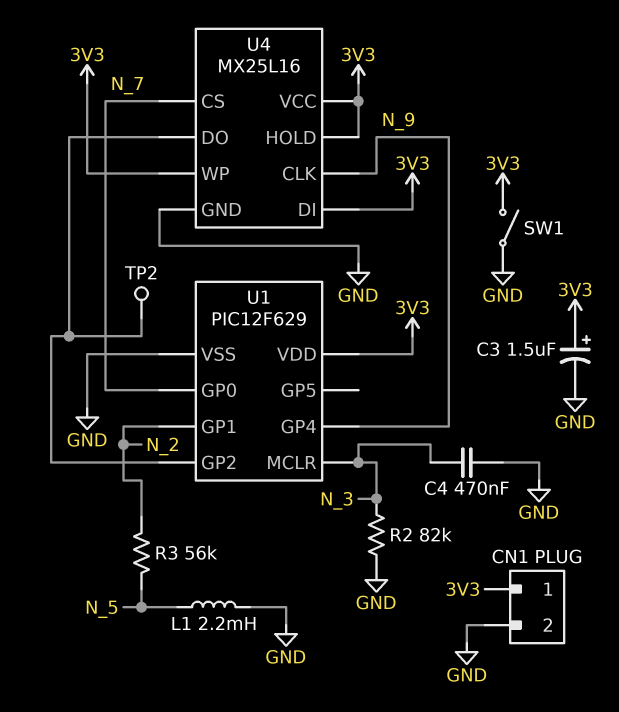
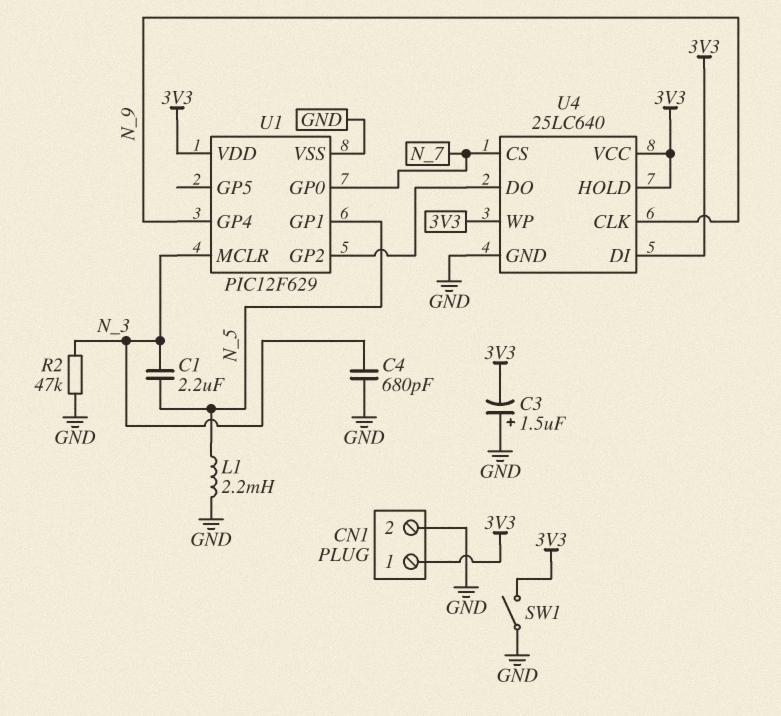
C1: none -> 2.2uF (N_3, N_5)
C3: 1.5uF (plus 3V3, minus GND) -> 1.5uF (plus GND, minus 3V3)
C4: 470nF (GND, N_3) -> 680pF (GND, N_3)
R2: 82k (GND, N_3) -> 47k (GND, N_3)
R3: 56k (N_2, N_5) -> none
TP2: test point (U1/GP2) -> none
U1 pin GP1: N_2 -> N_5
U4: MX25L16 -> 25LC640

